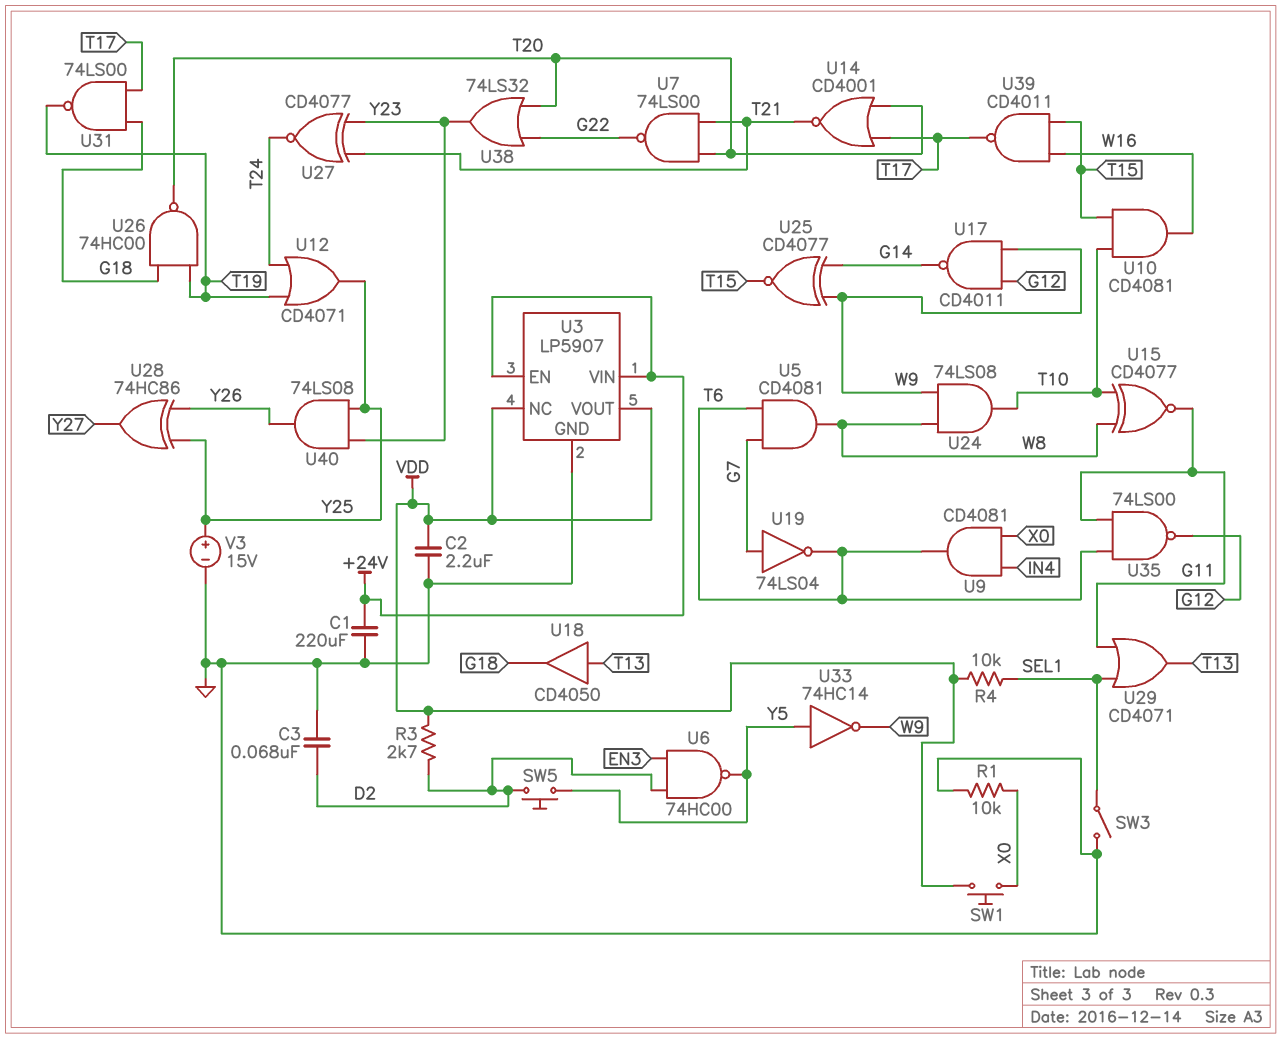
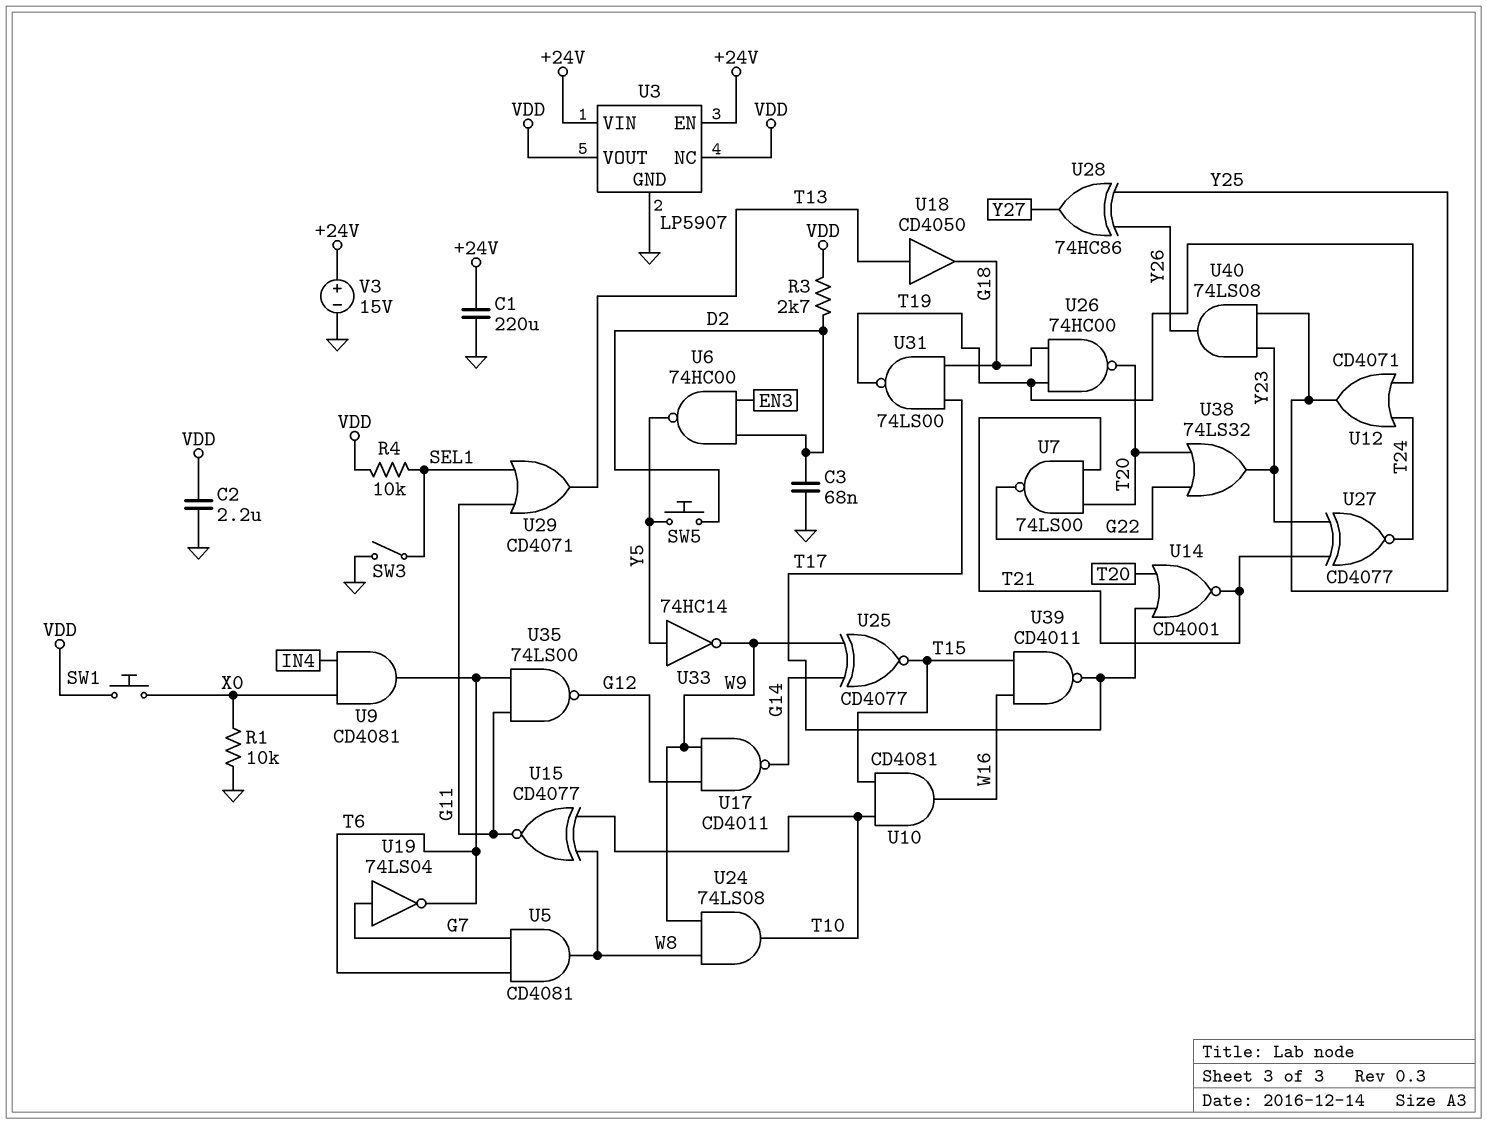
V3: 15V (plus Y25, minus GND) -> 15V (plus +24V, minus GND)

